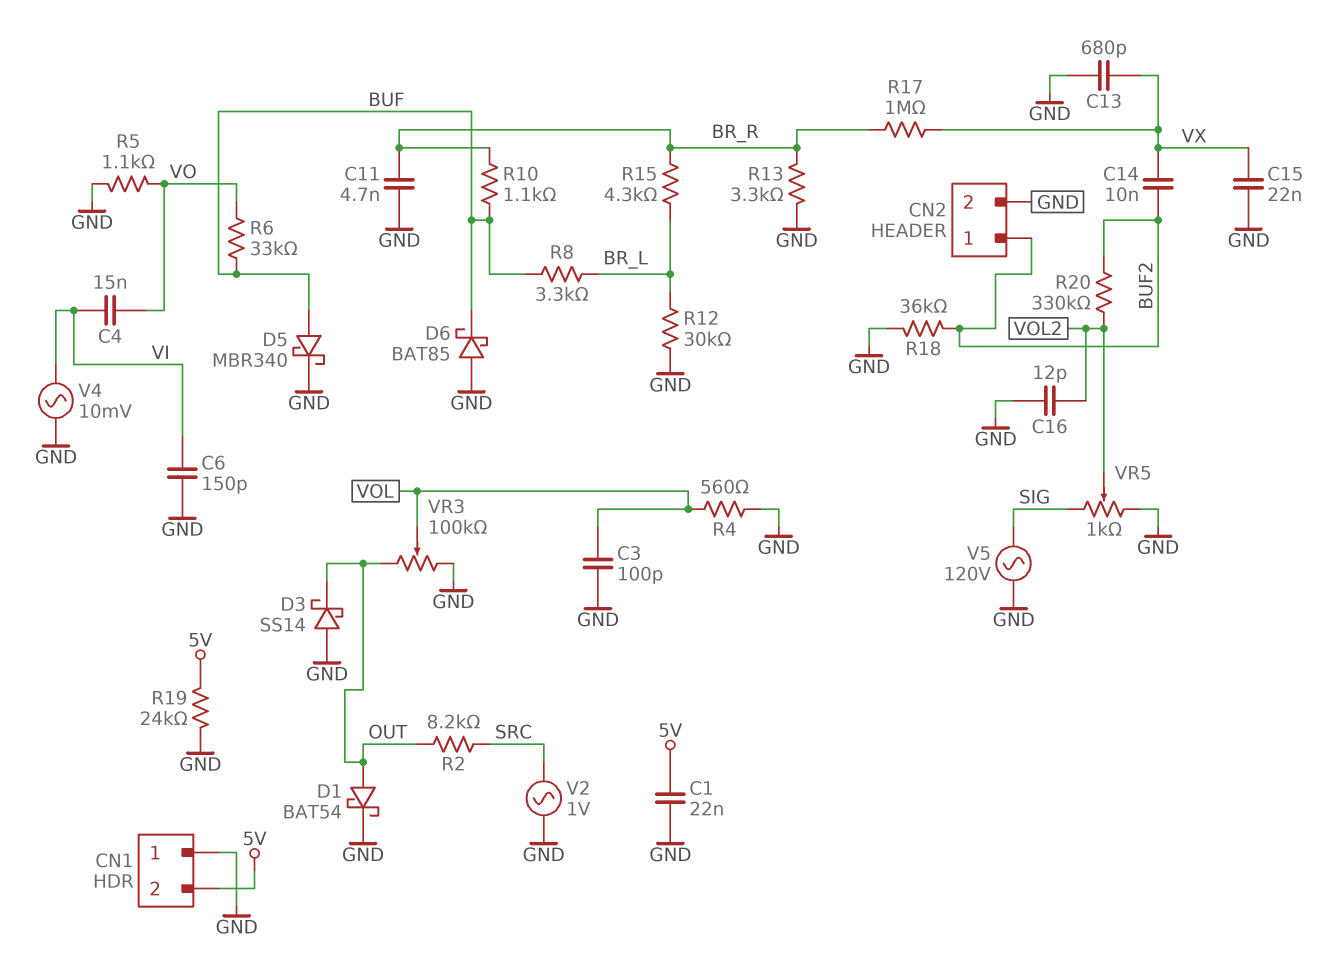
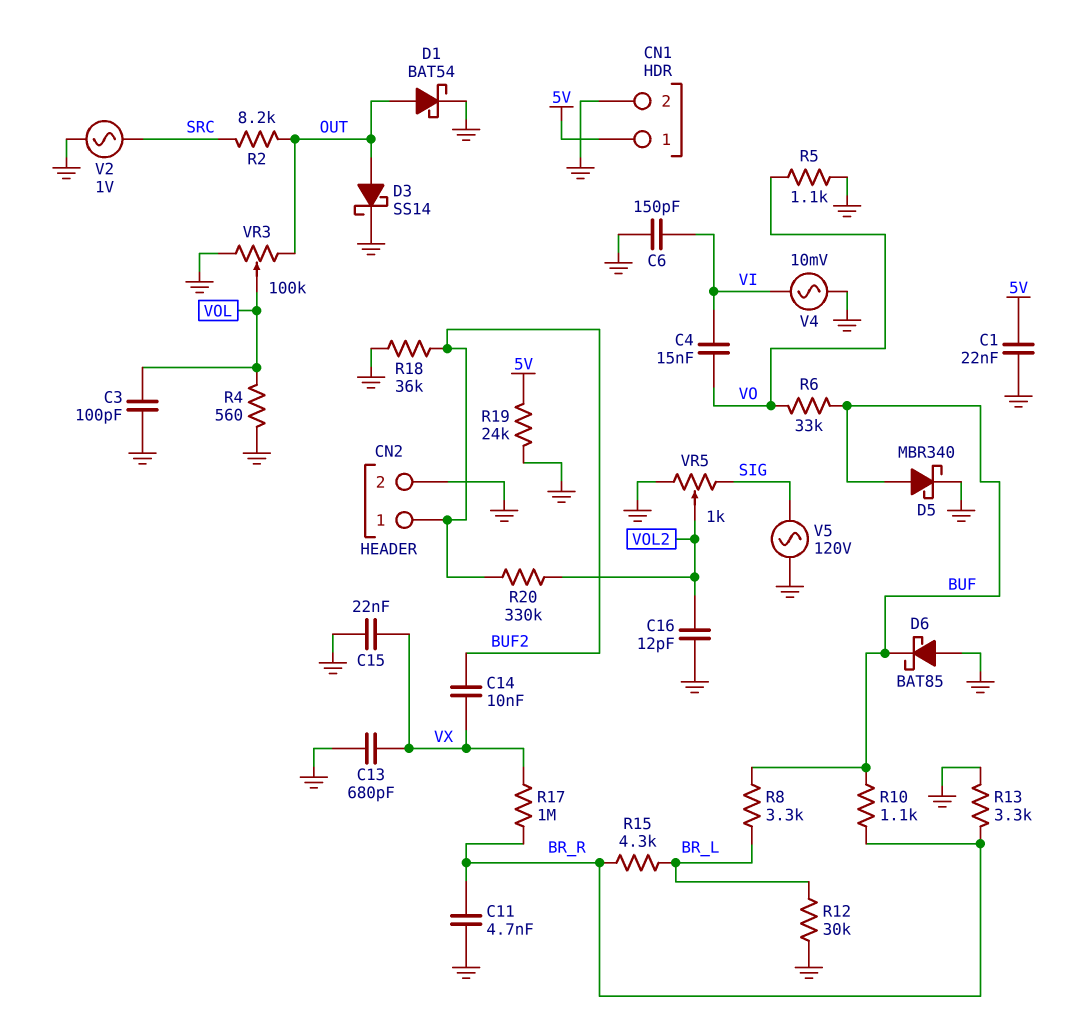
CN1 pin 1: GND -> 5V
CN1 pin 2: 5V -> GND
D3: schottky SS14 (A GND, K OUT) -> schottky SS14 (A OUT, K GND)

